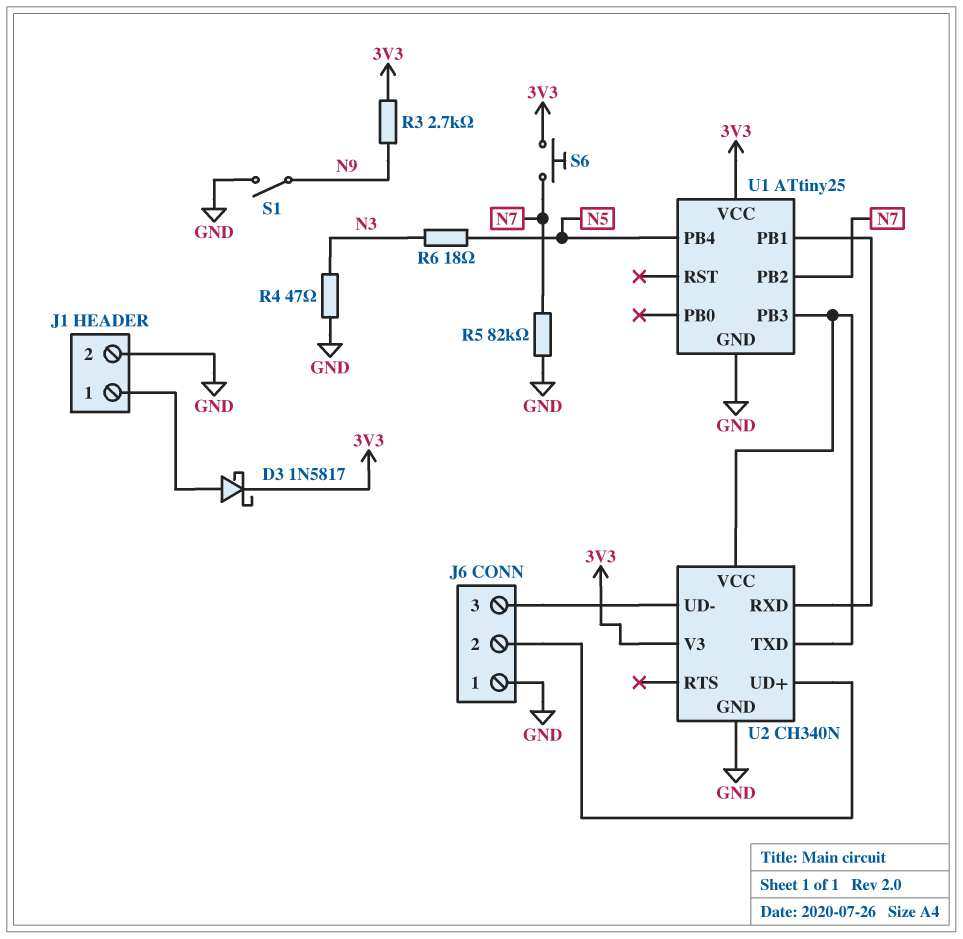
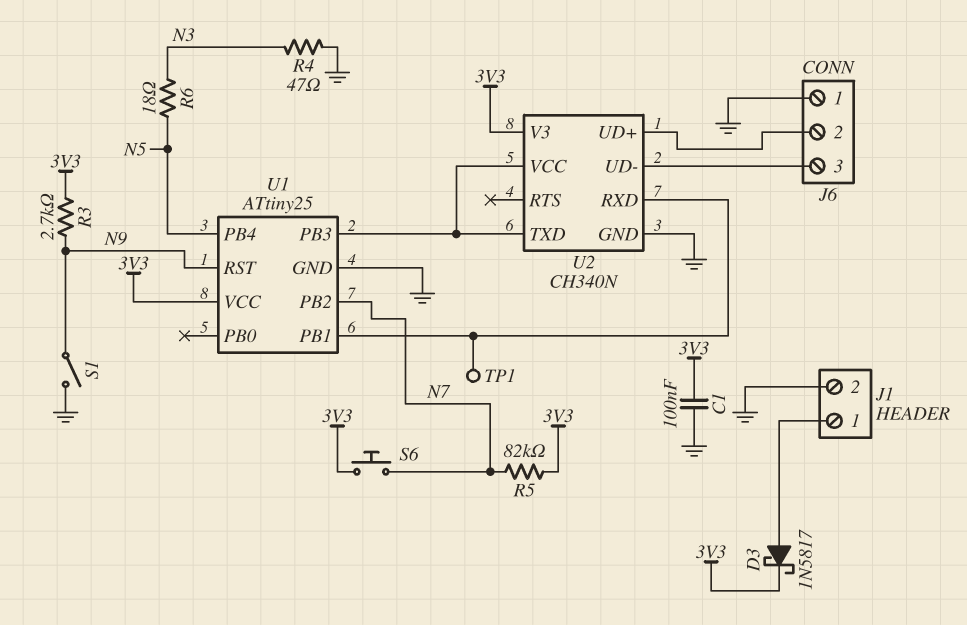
C1: none -> 100nF (3V3, GND)
R5: 82k (GND, N7) -> 82k (3V3, N7)
TP1: none -> test point (U1/PB1)
U1 pin RST: none -> N9

